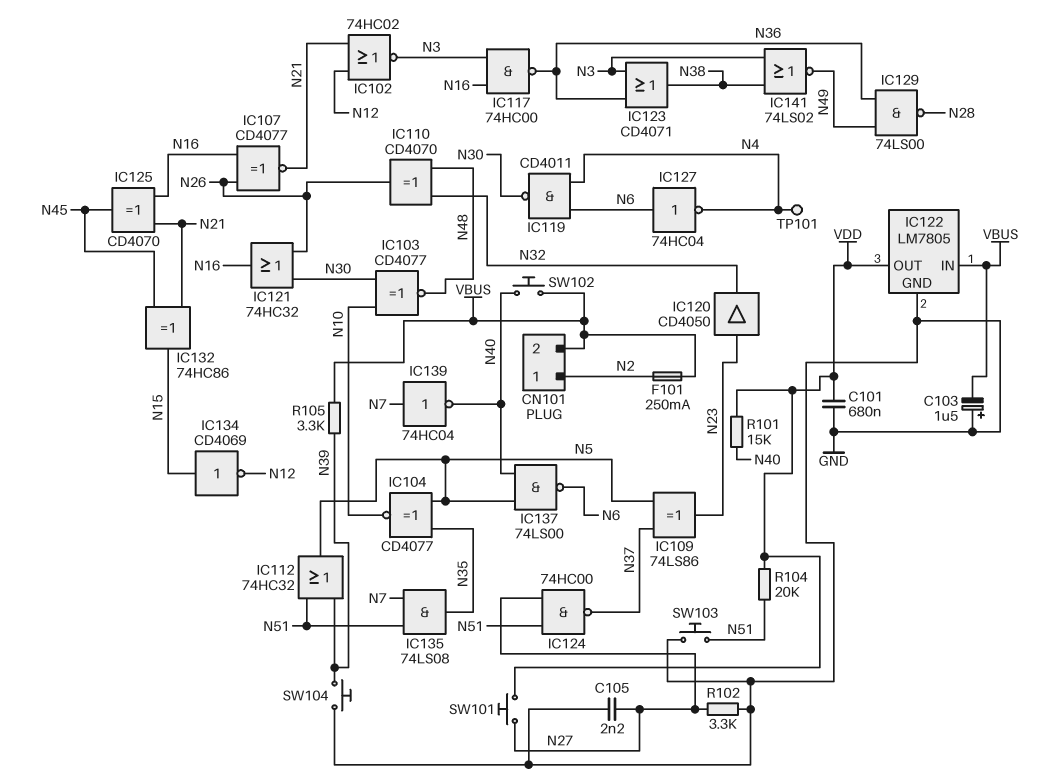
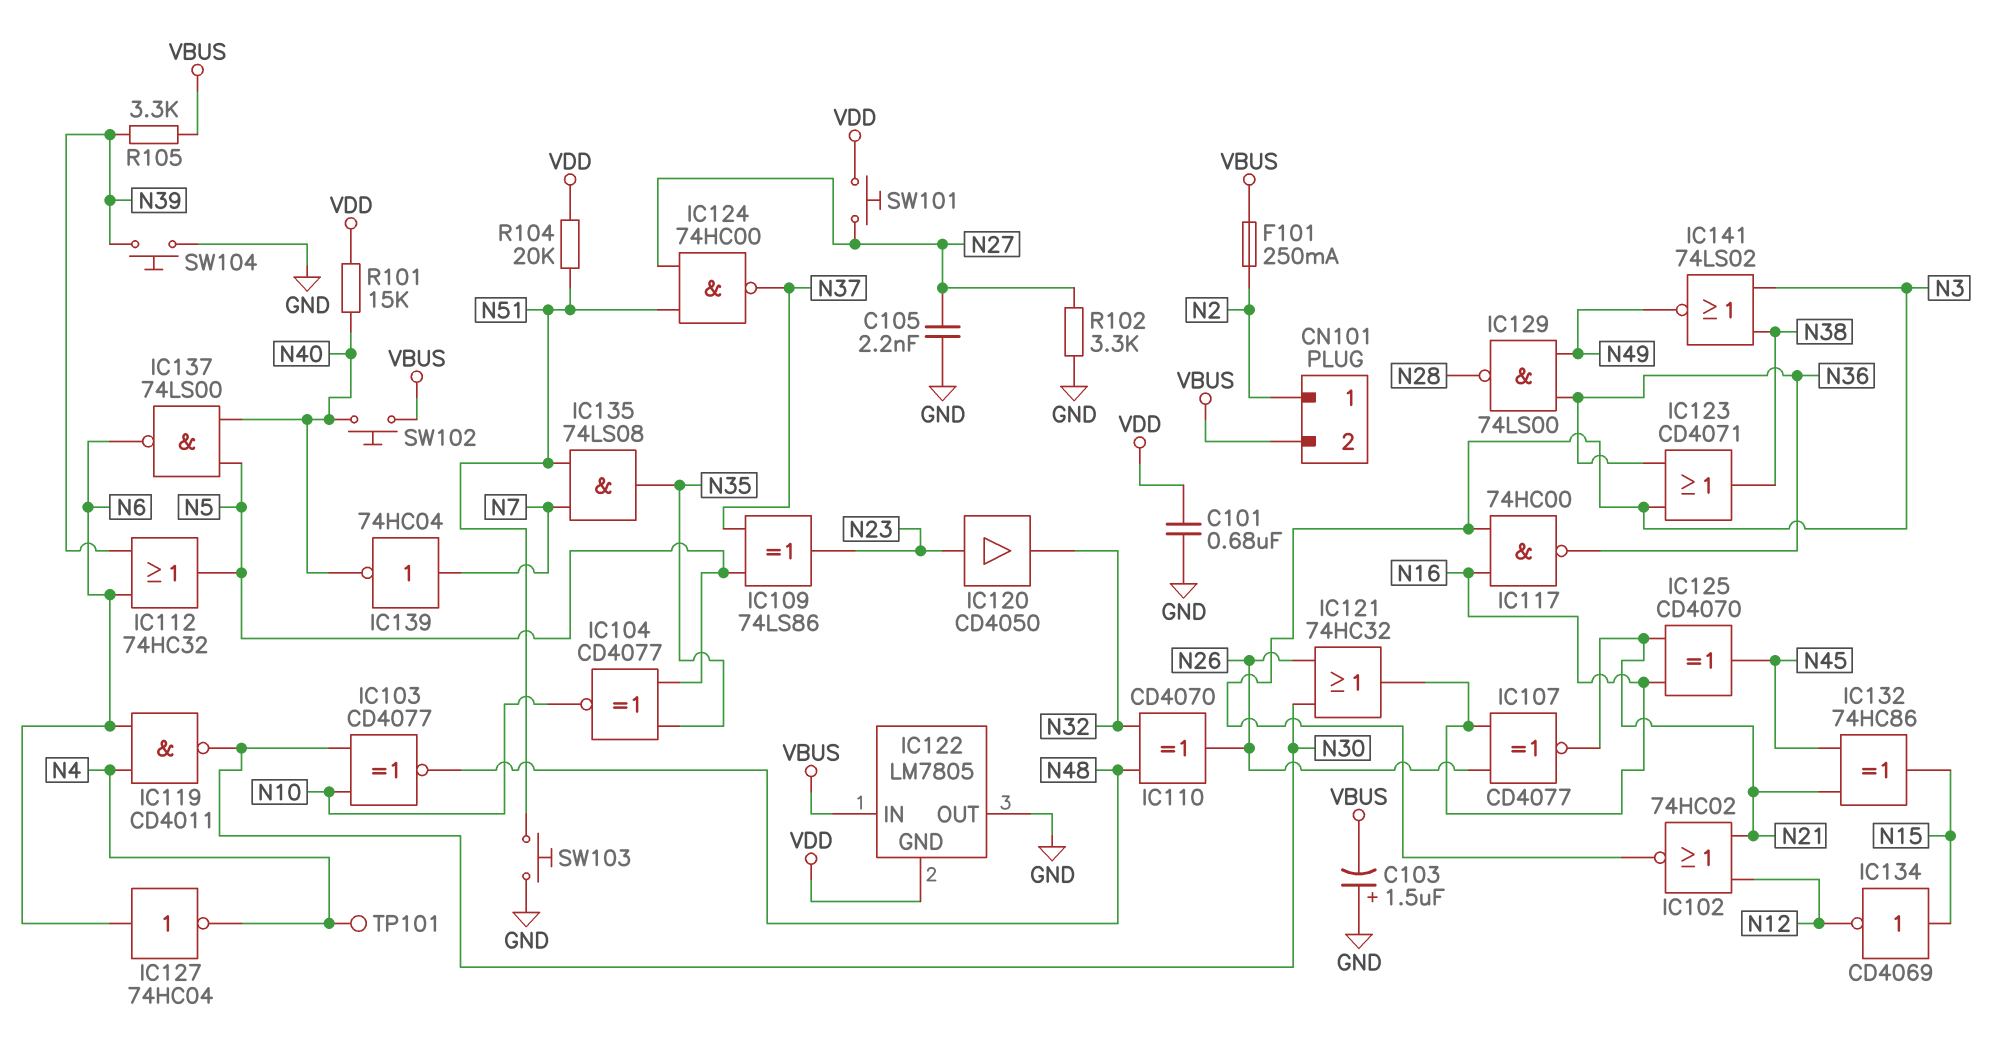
IC112: OR 74HC32 (in N39, in N51, out N5) -> OR 74HC32 (in N6, in N39, out N5)
IC122 pin GND: GND -> VDD
IC122 pin OUT: VDD -> GND

